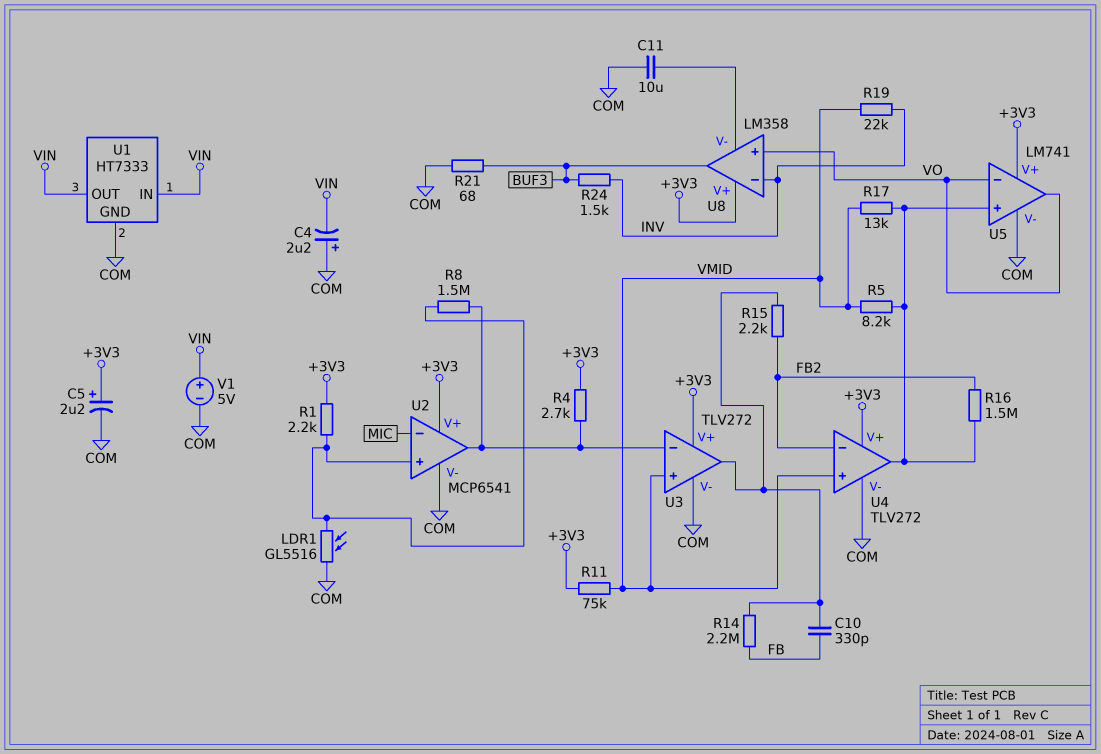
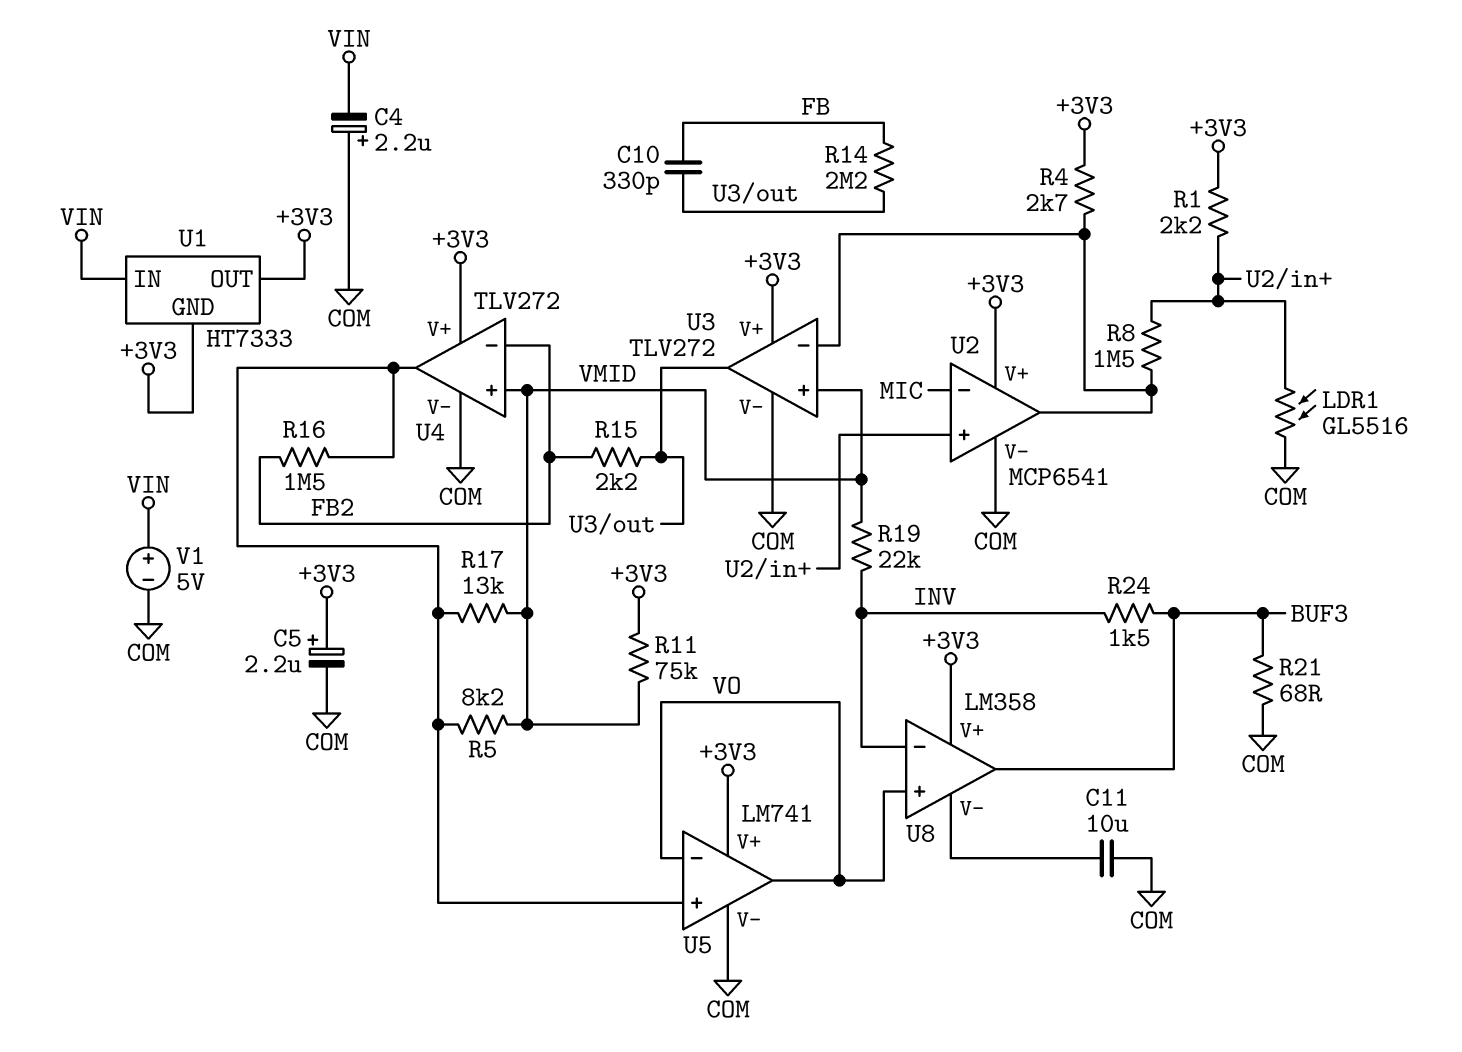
U1 pin GND: COM -> +3V3
U1 pin OUT: VIN -> +3V3

